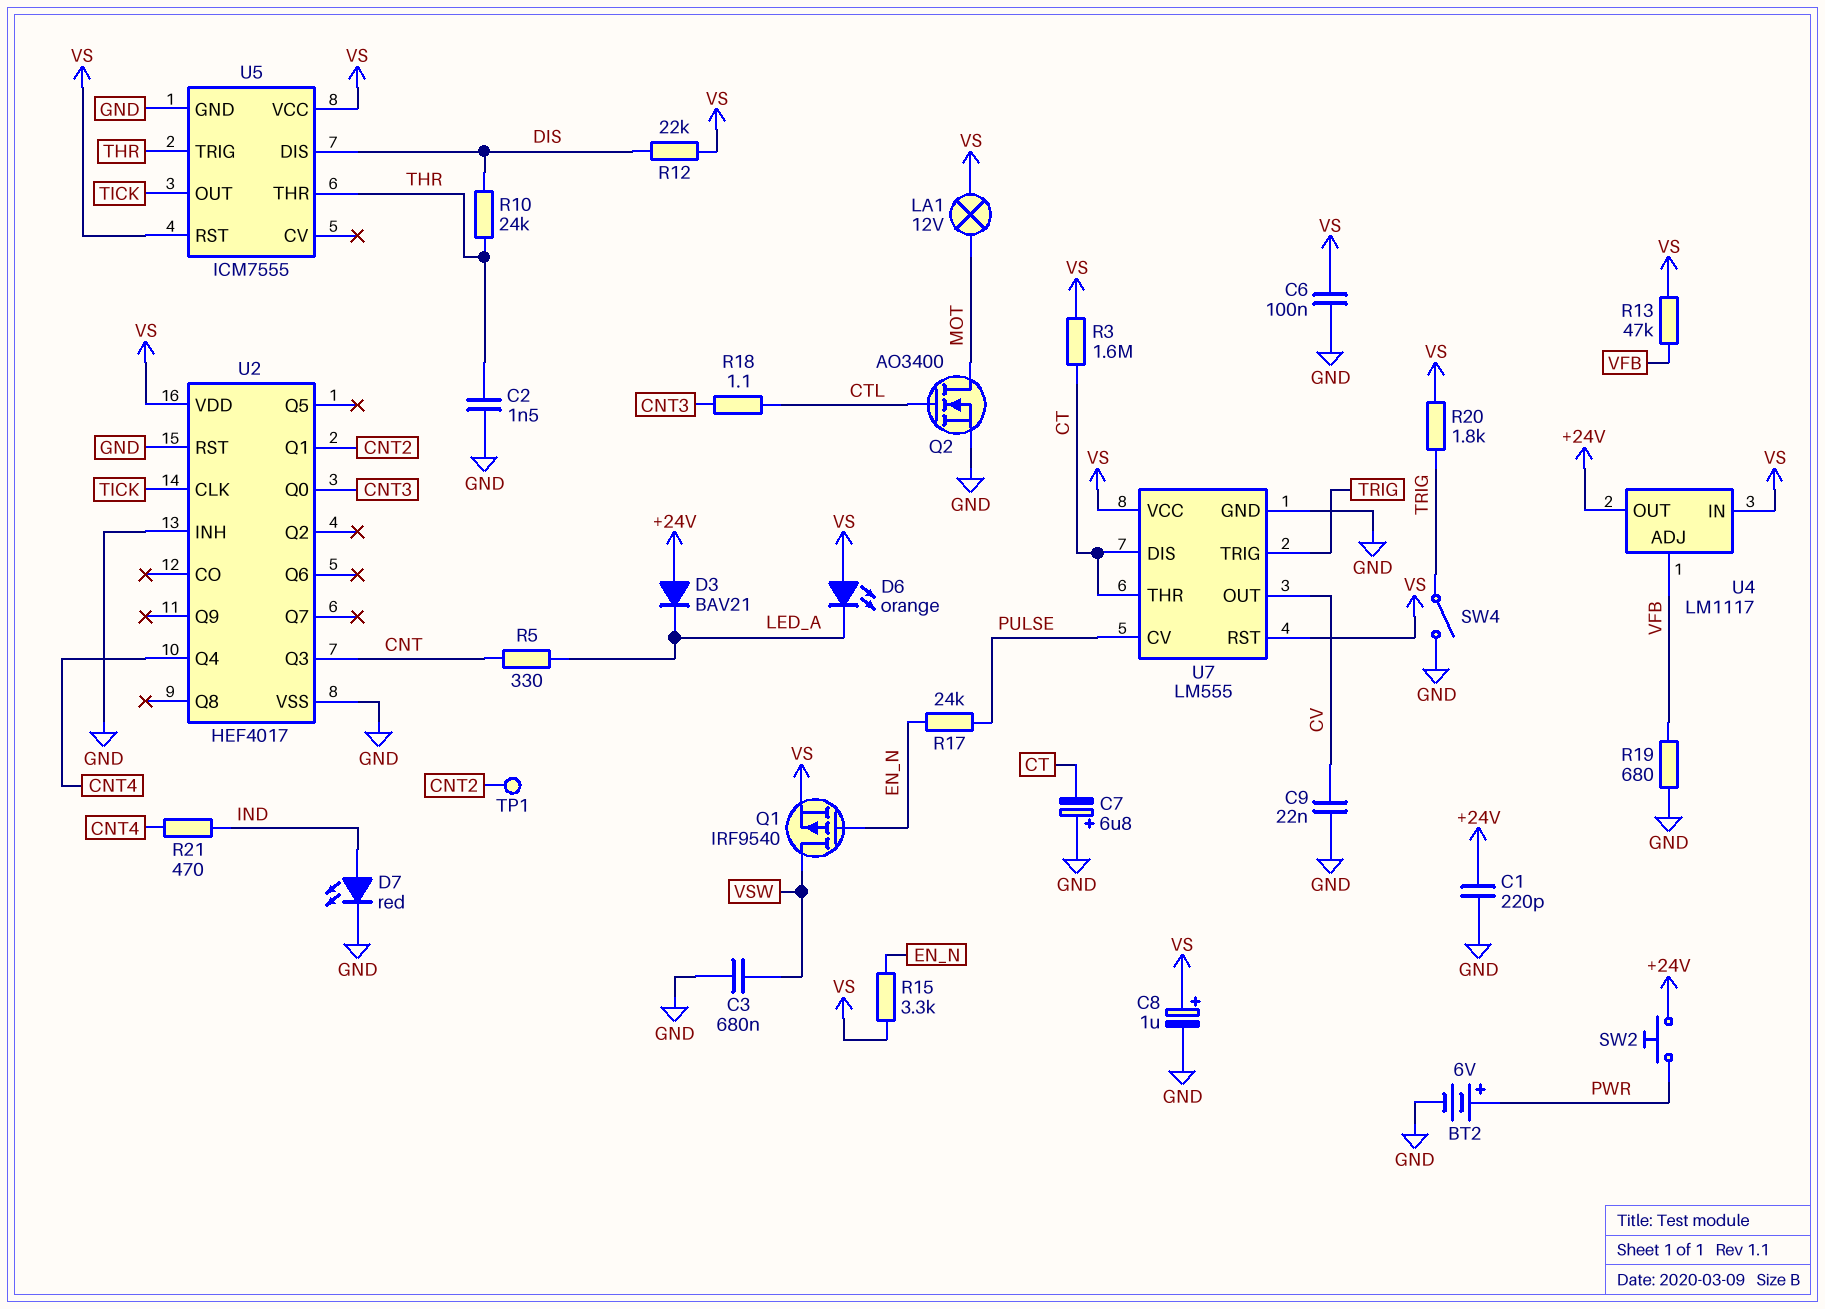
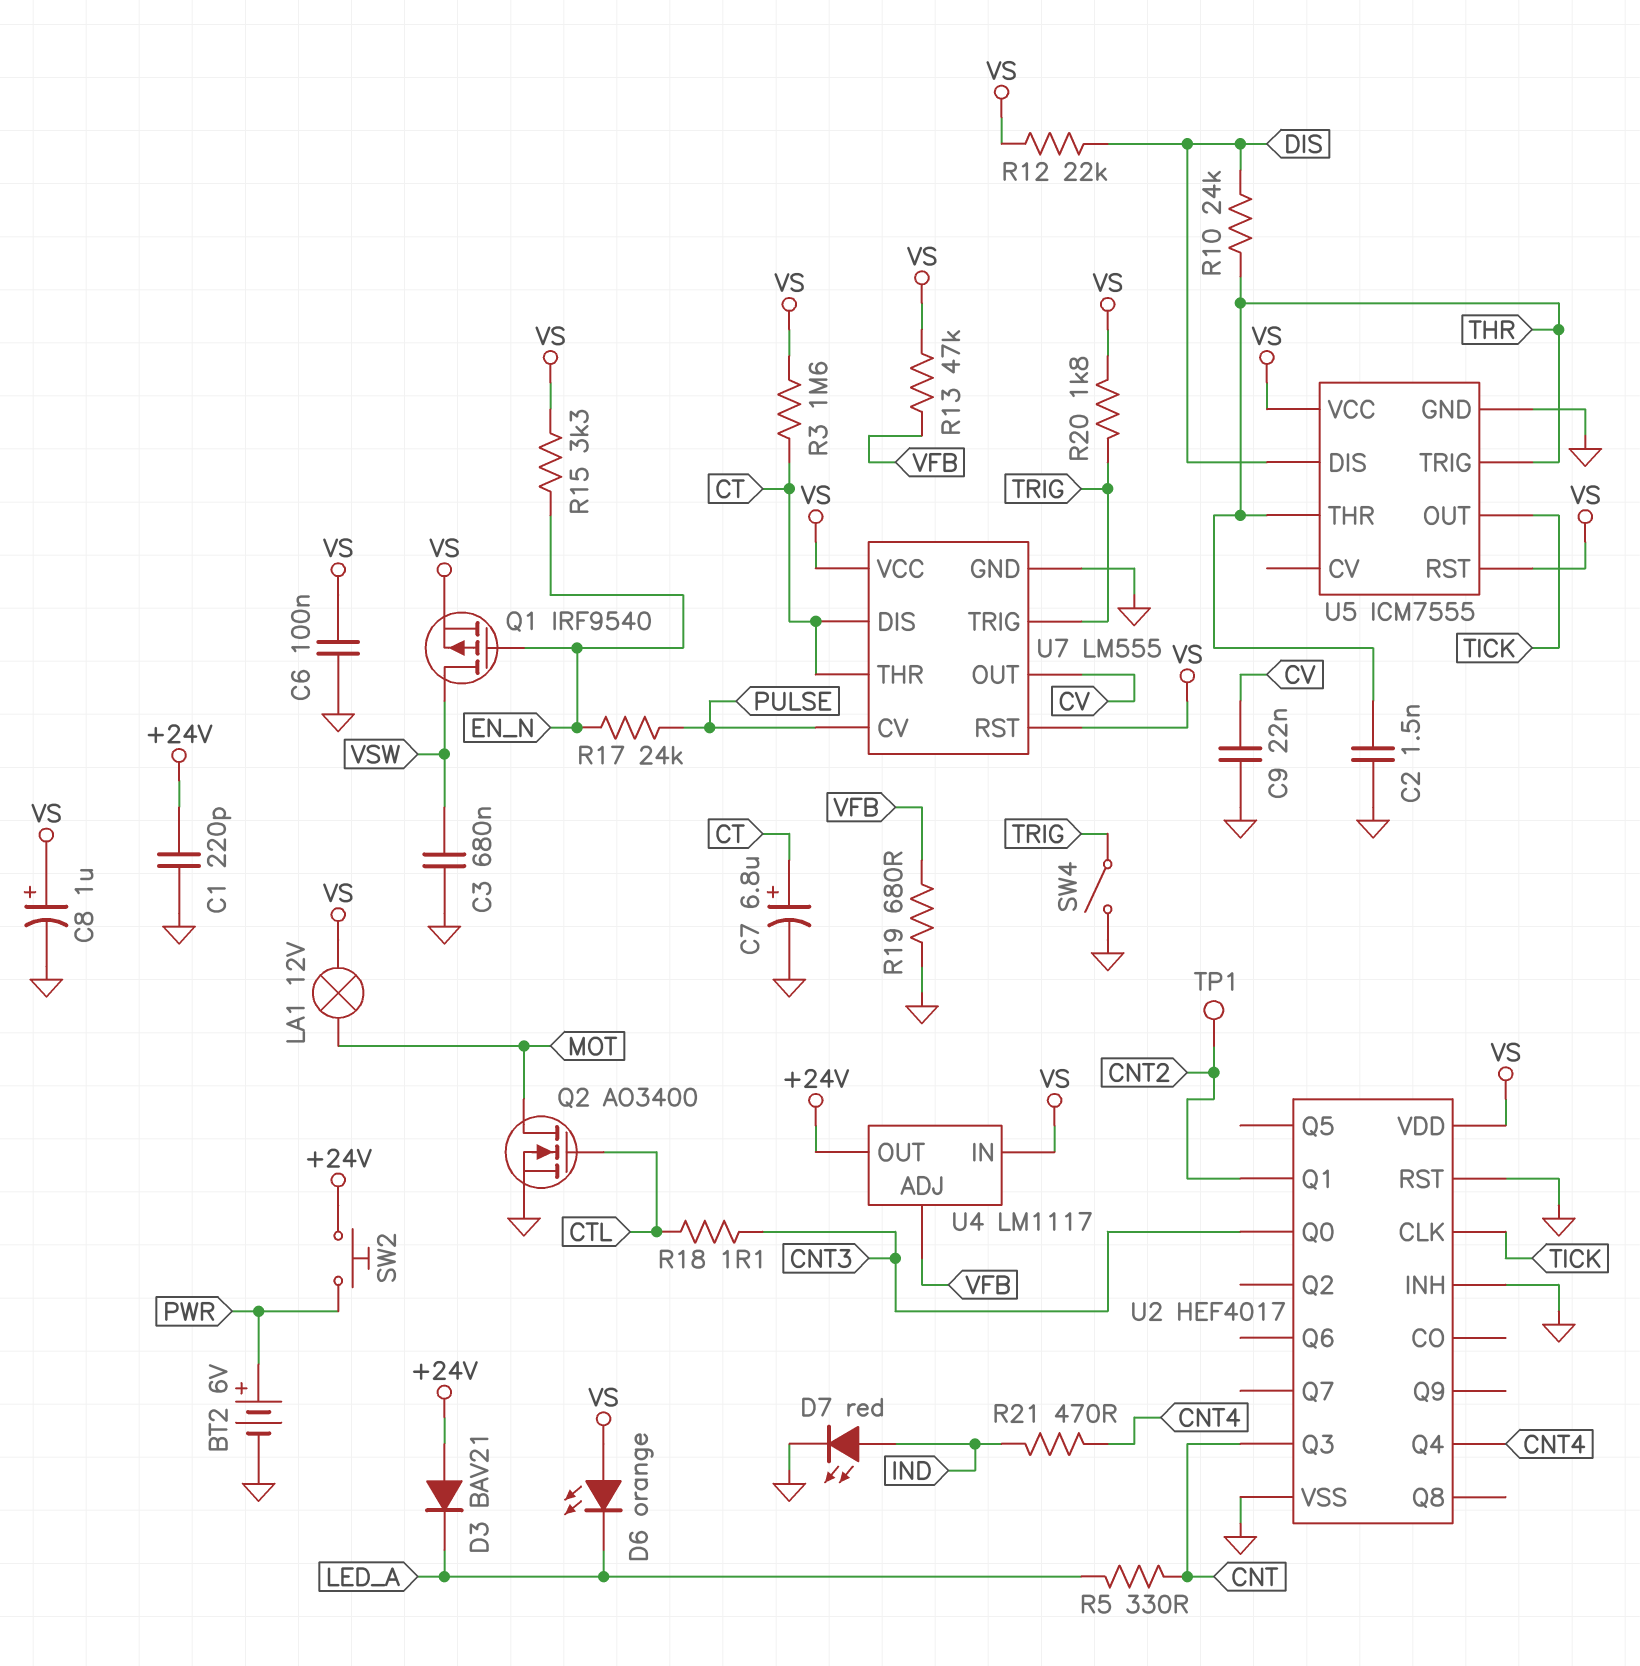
C7: 6.8uF (plus GND, minus CT) -> 6.8uF (plus CT, minus GND)

